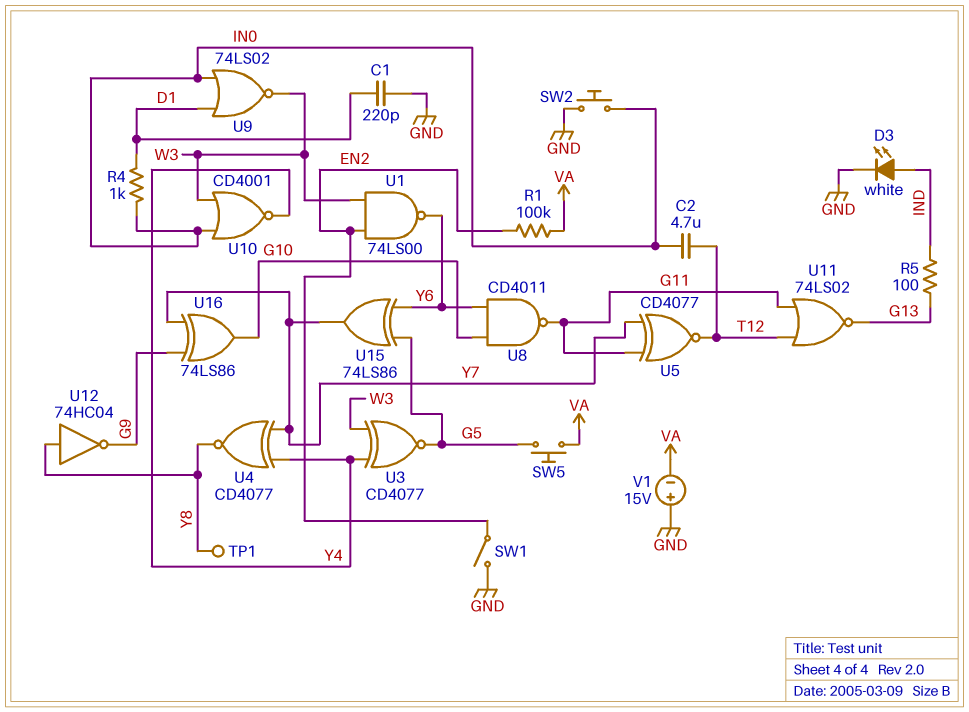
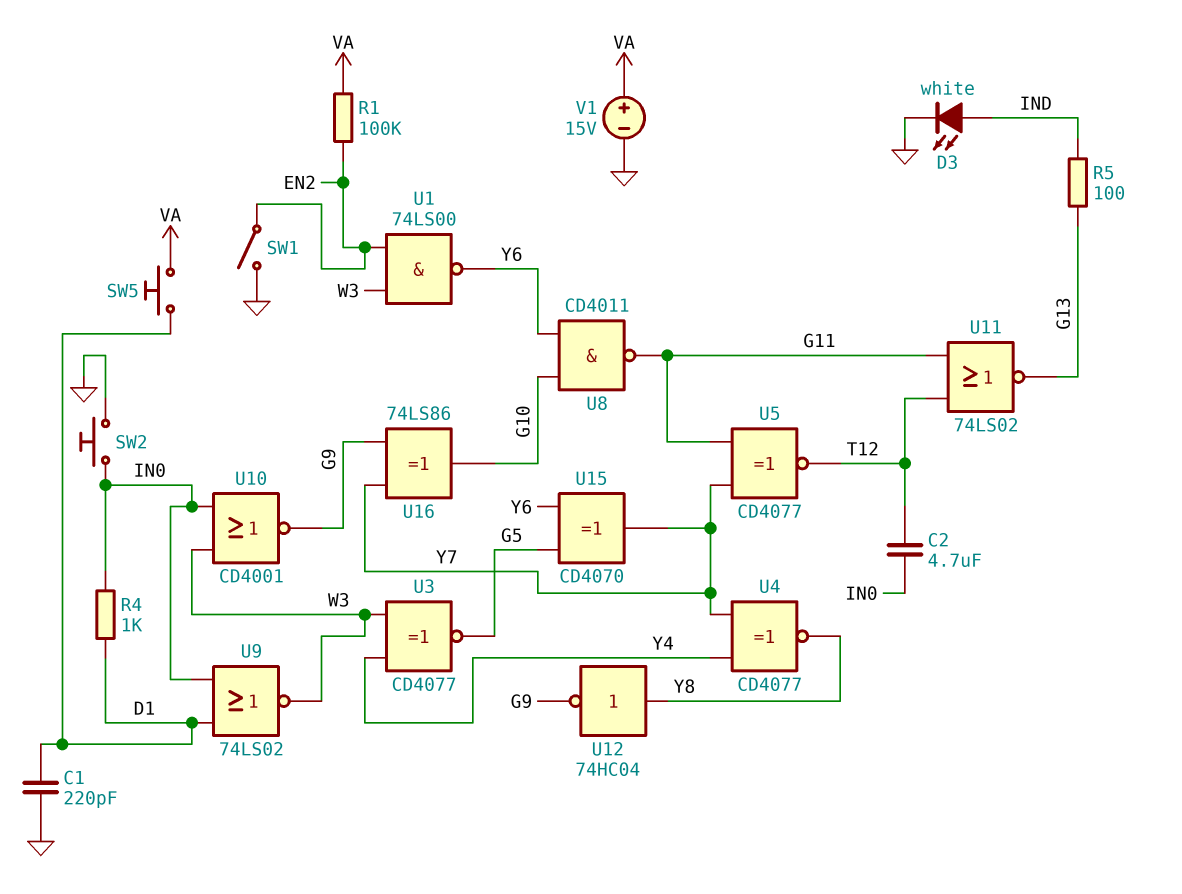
SW5: button (G5, VA) -> button (D1, VA)
TP1: test point (Y8) -> none
U10: NOR CD4001 (in IN0, in W3, out Y4) -> NOR CD4001 (in IN0, in W3, out G9)
U15: XOR 74LS86 (in G5, in Y6, out Y7) -> XOR CD4070 (in G5, in Y6, out Y7)
V1: 15V (plus GND, minus VA) -> 15V (plus VA, minus GND)

